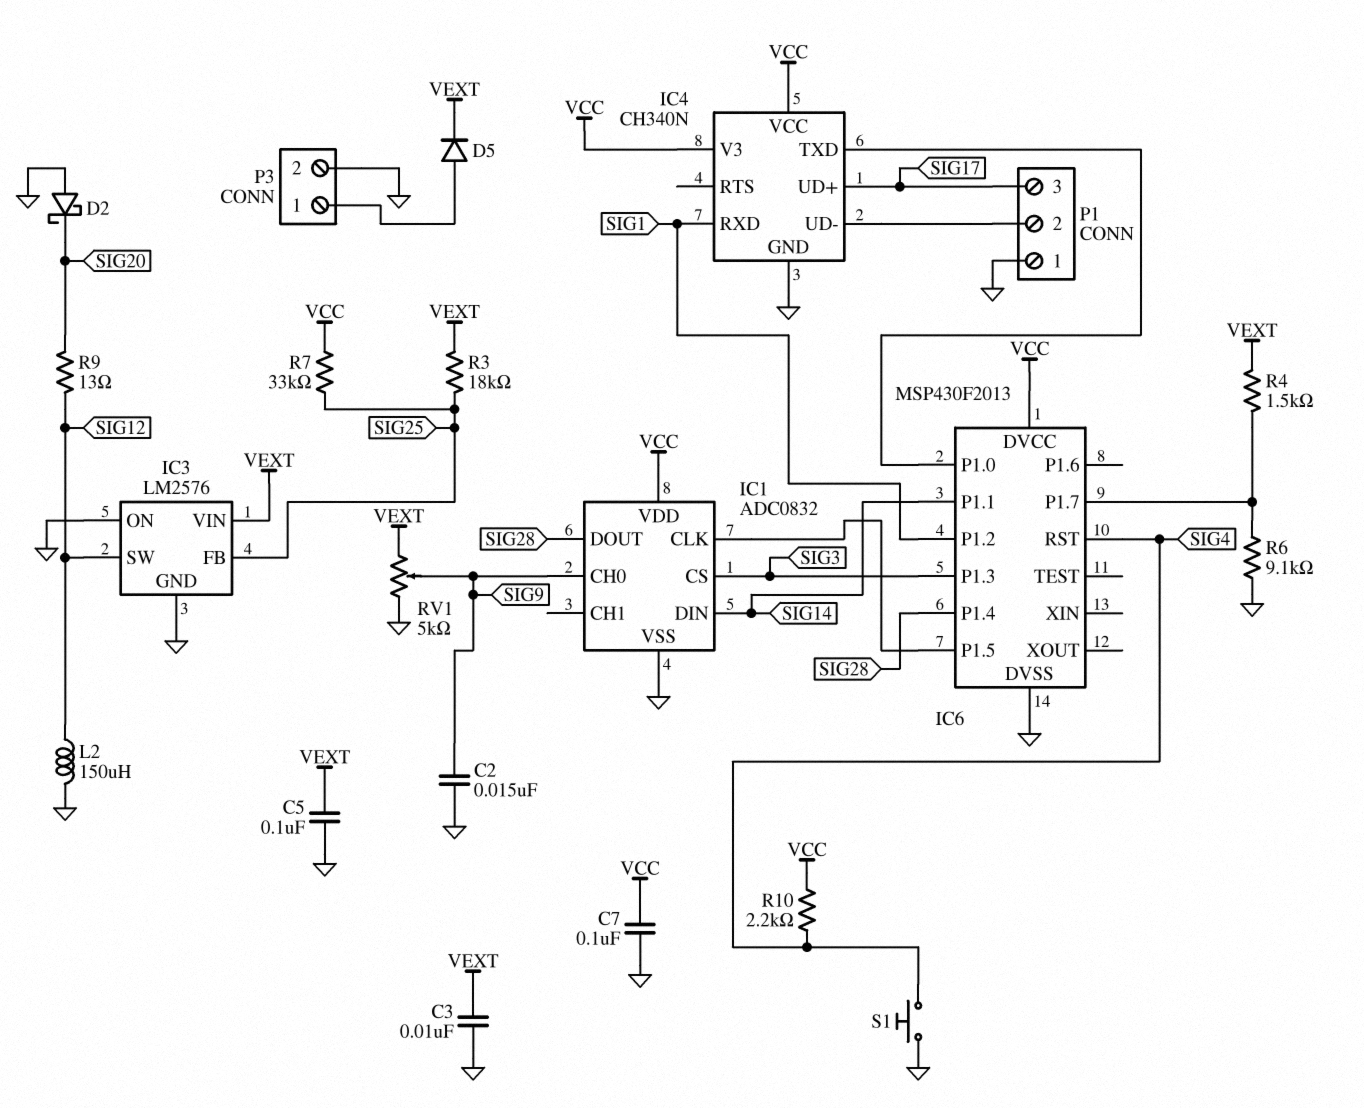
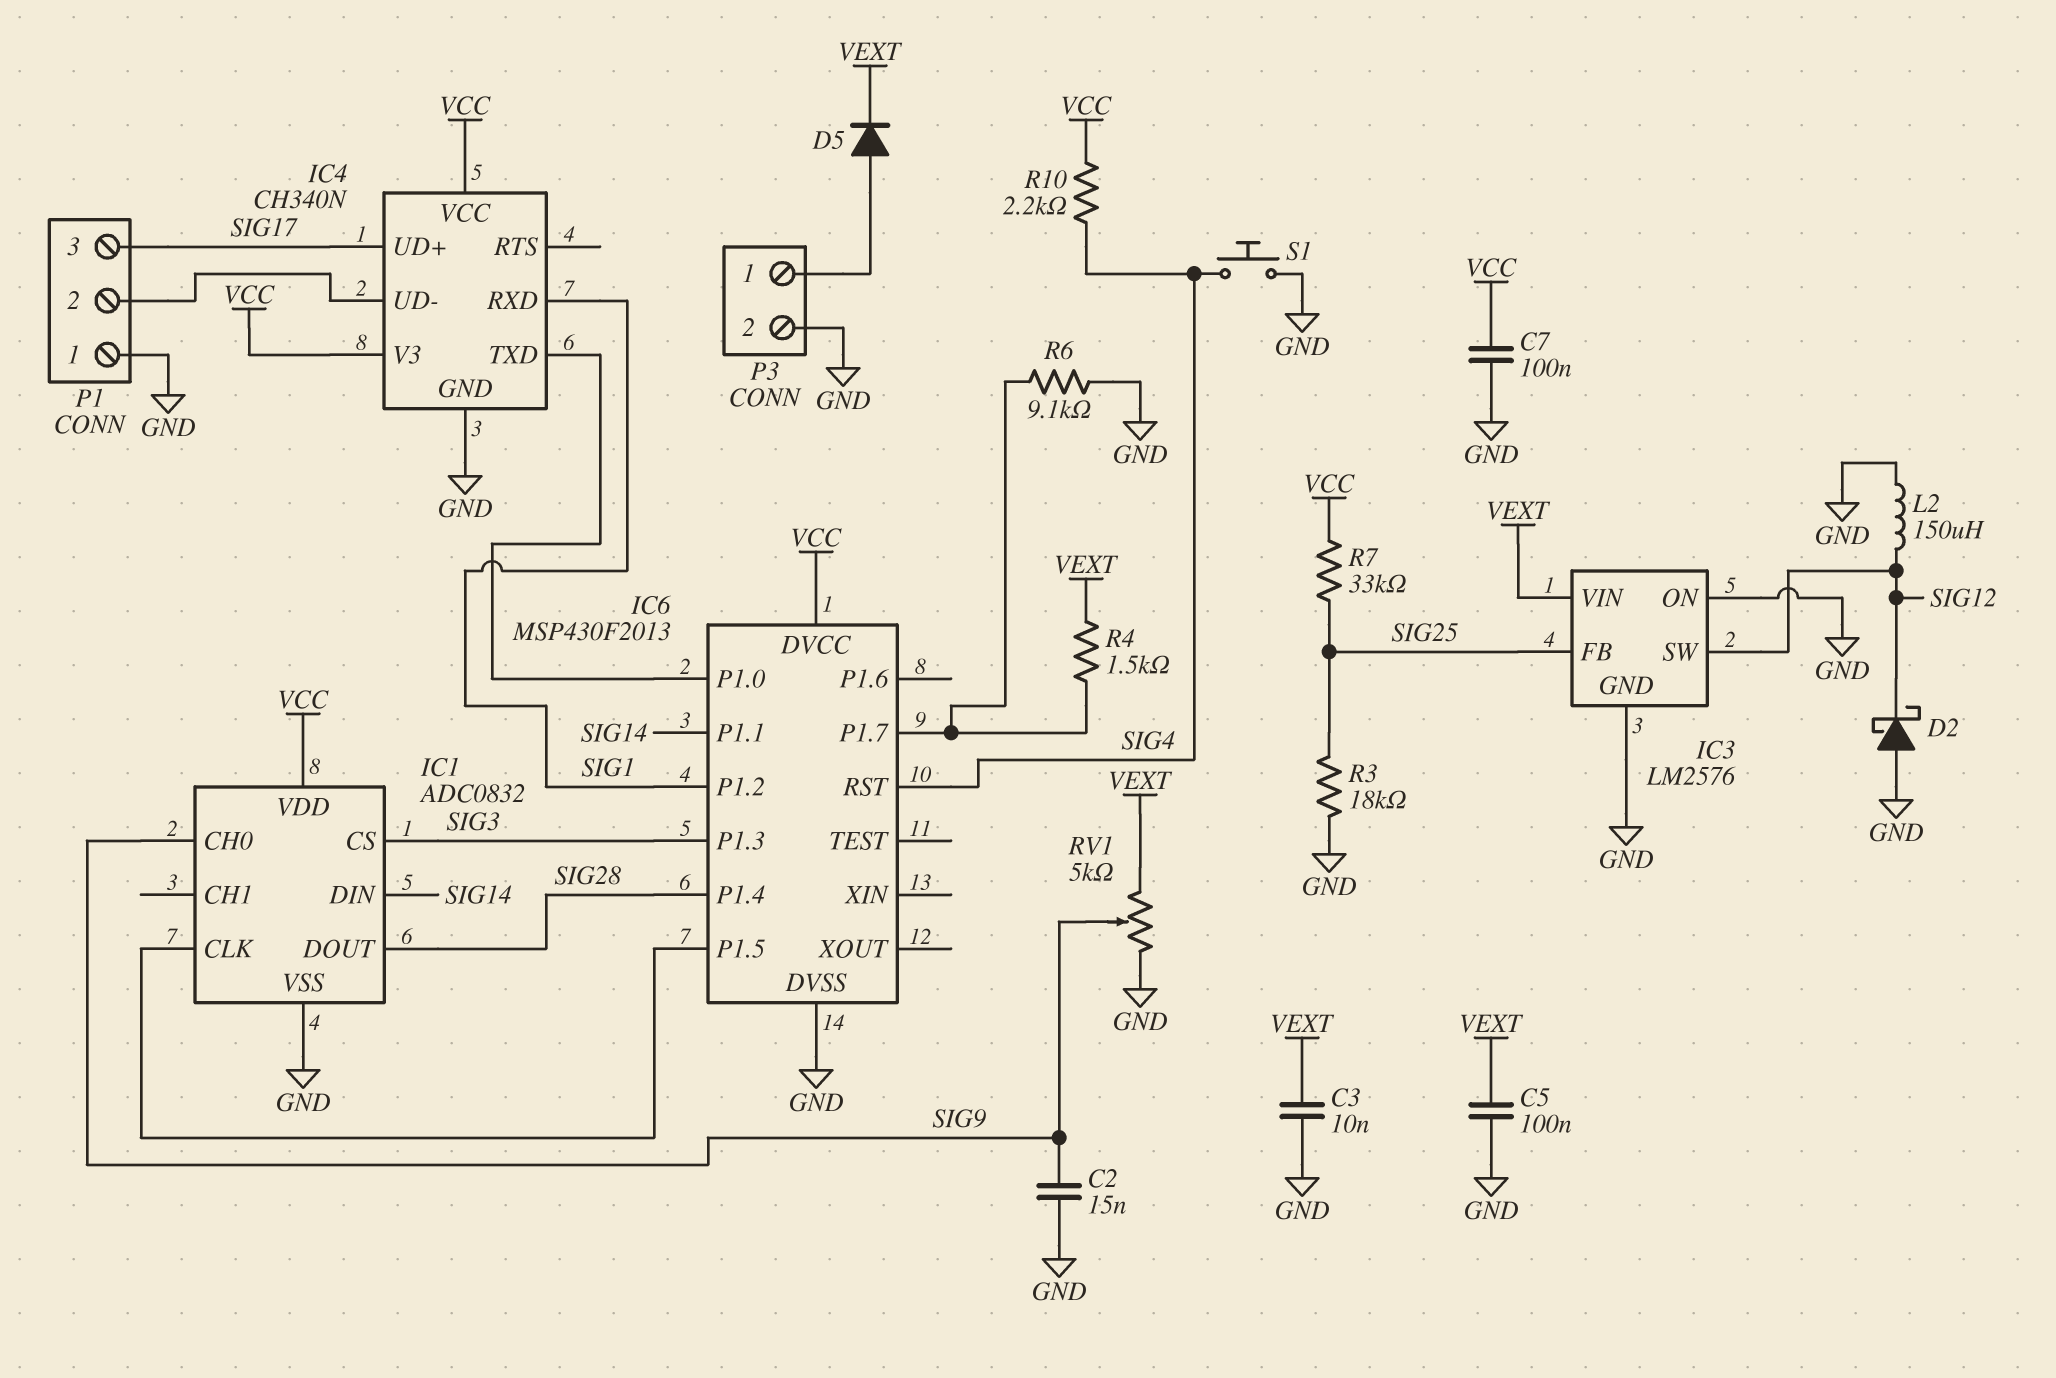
D2: schottky (A GND, K SIG20) -> schottky (A GND, K SIG12)
R3: 18k (SIG25, VEXT) -> 18k (GND, SIG25)
R9: 13 (SIG12, SIG20) -> none

